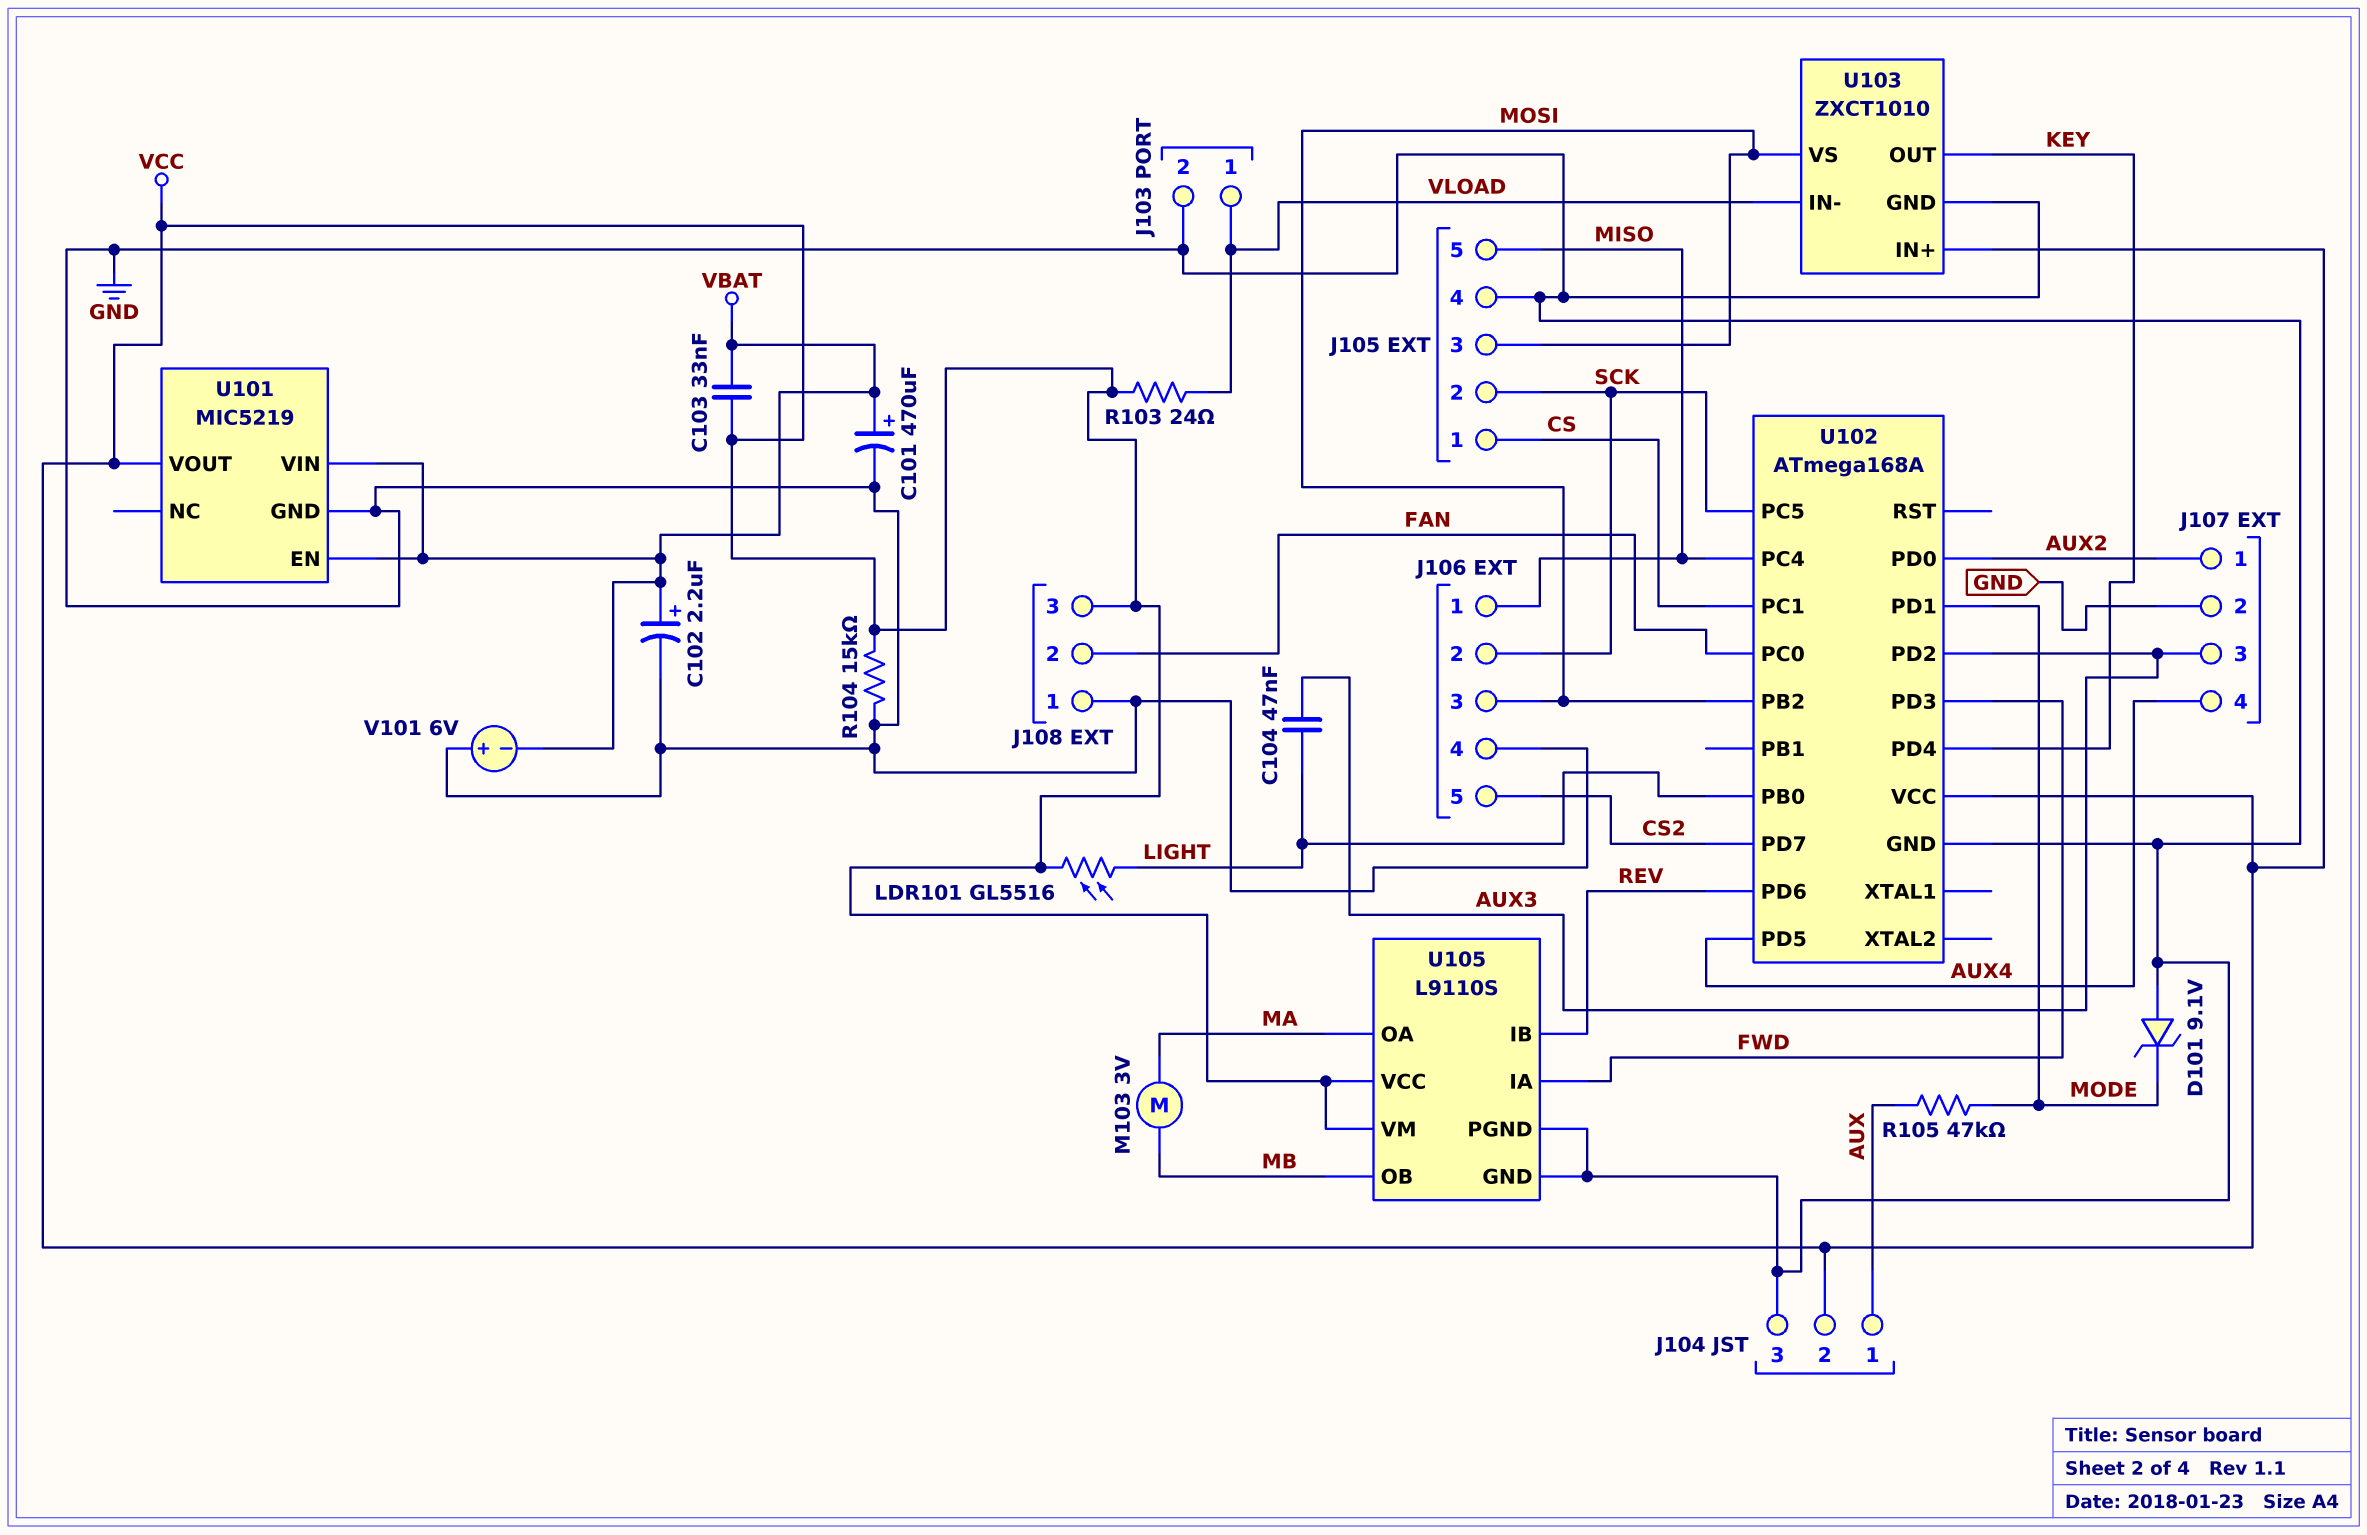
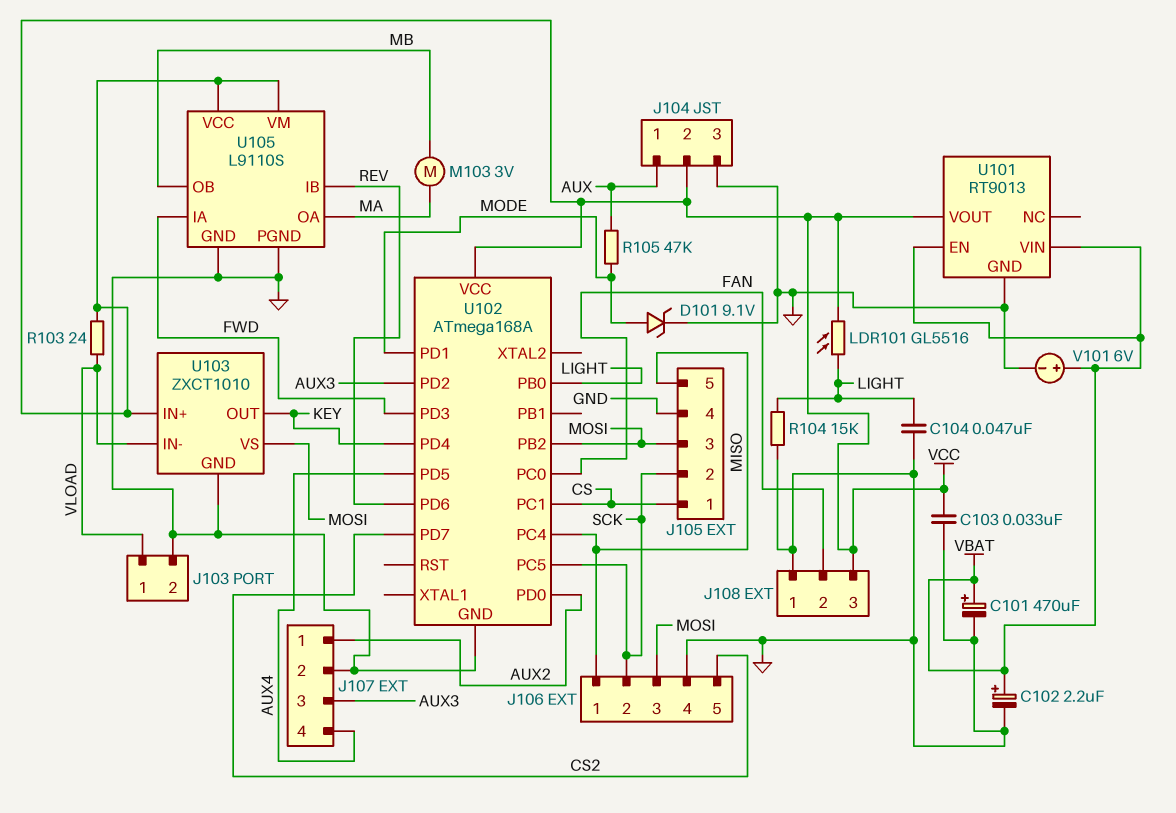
C103: 33nF (VBAT, VCC) -> 33nF (GND, VCC)
C104: 47nF (AUX3, LIGHT) -> 47nF (GND, LIGHT)
D101: zener 9.1V (A GND, K MODE) -> zener 9.1V (A MODE, K GND)
R104: 15k (GND, VCC) -> 15k (GND, LIGHT)
U101: MIC5219 -> RT9013
V101: 6V (plus GND, minus VBAT) -> 6V (plus VBAT, minus GND)

